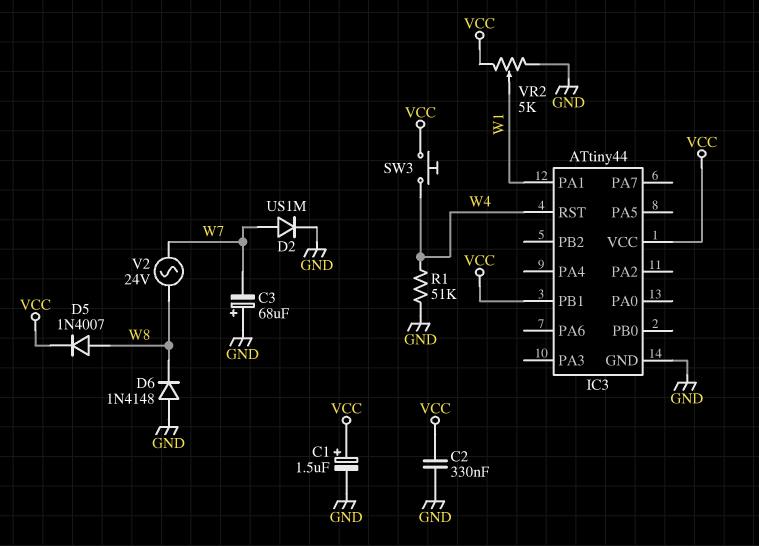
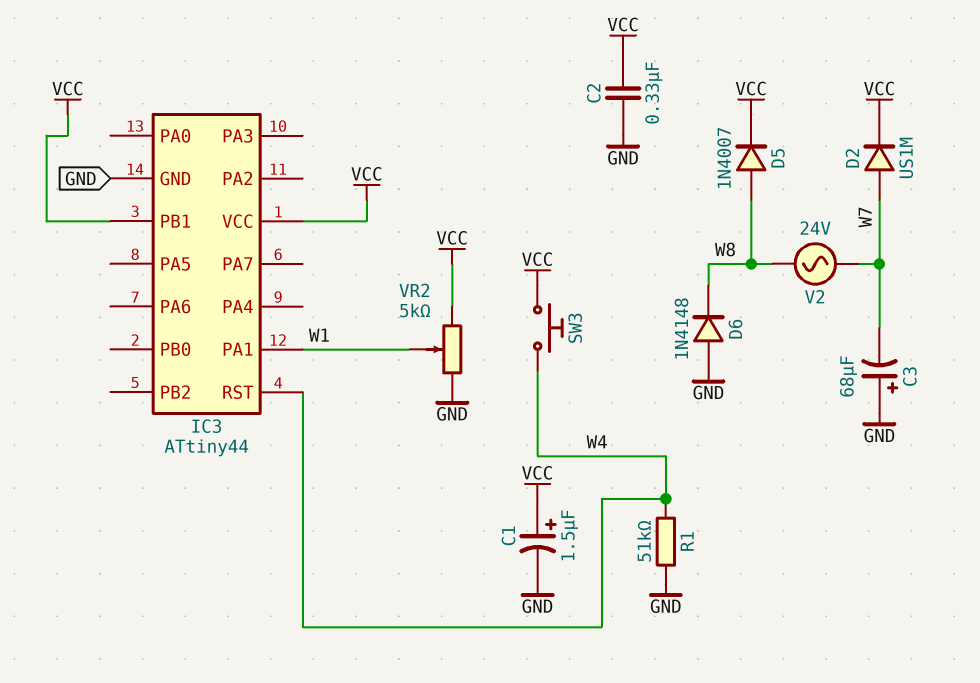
D2: diode US1M (A W7, K GND) -> diode US1M (A W7, K VCC)

